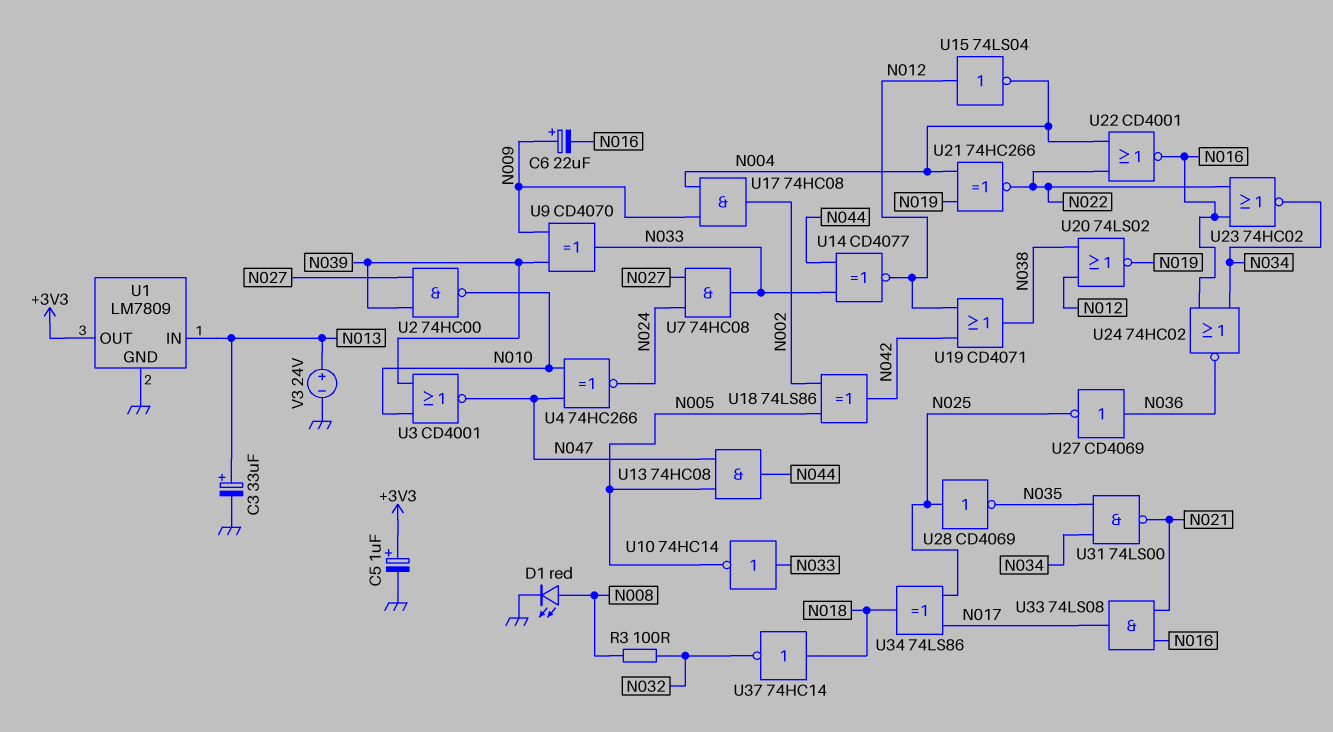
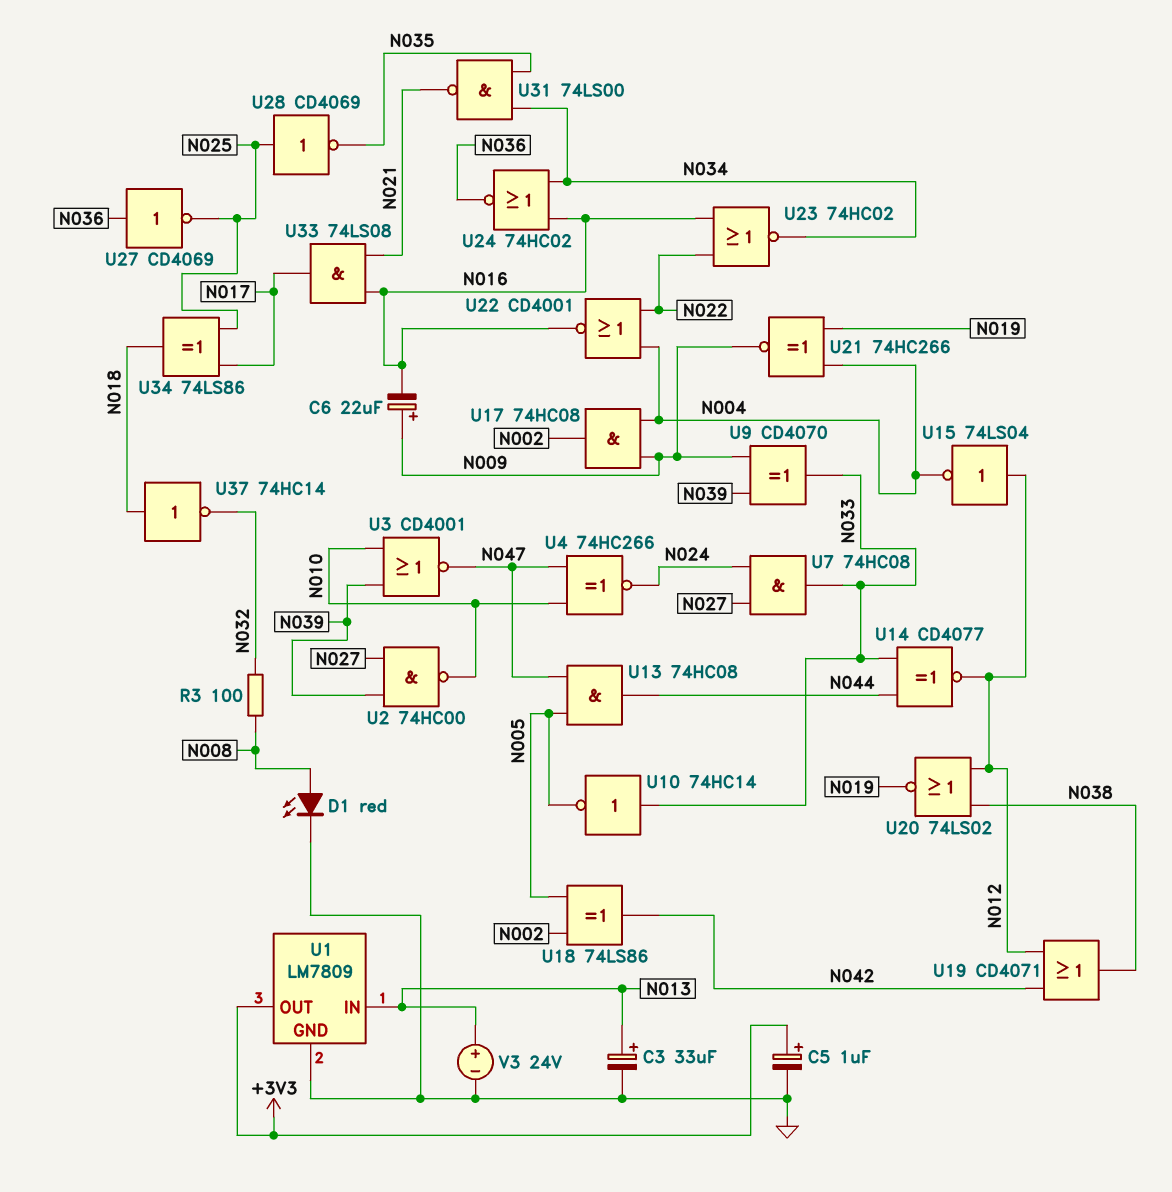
U21: XNOR 74HC266 (in N004, in N019, out N022) -> XNOR 74HC266 (in N004, in N019, out N009)

